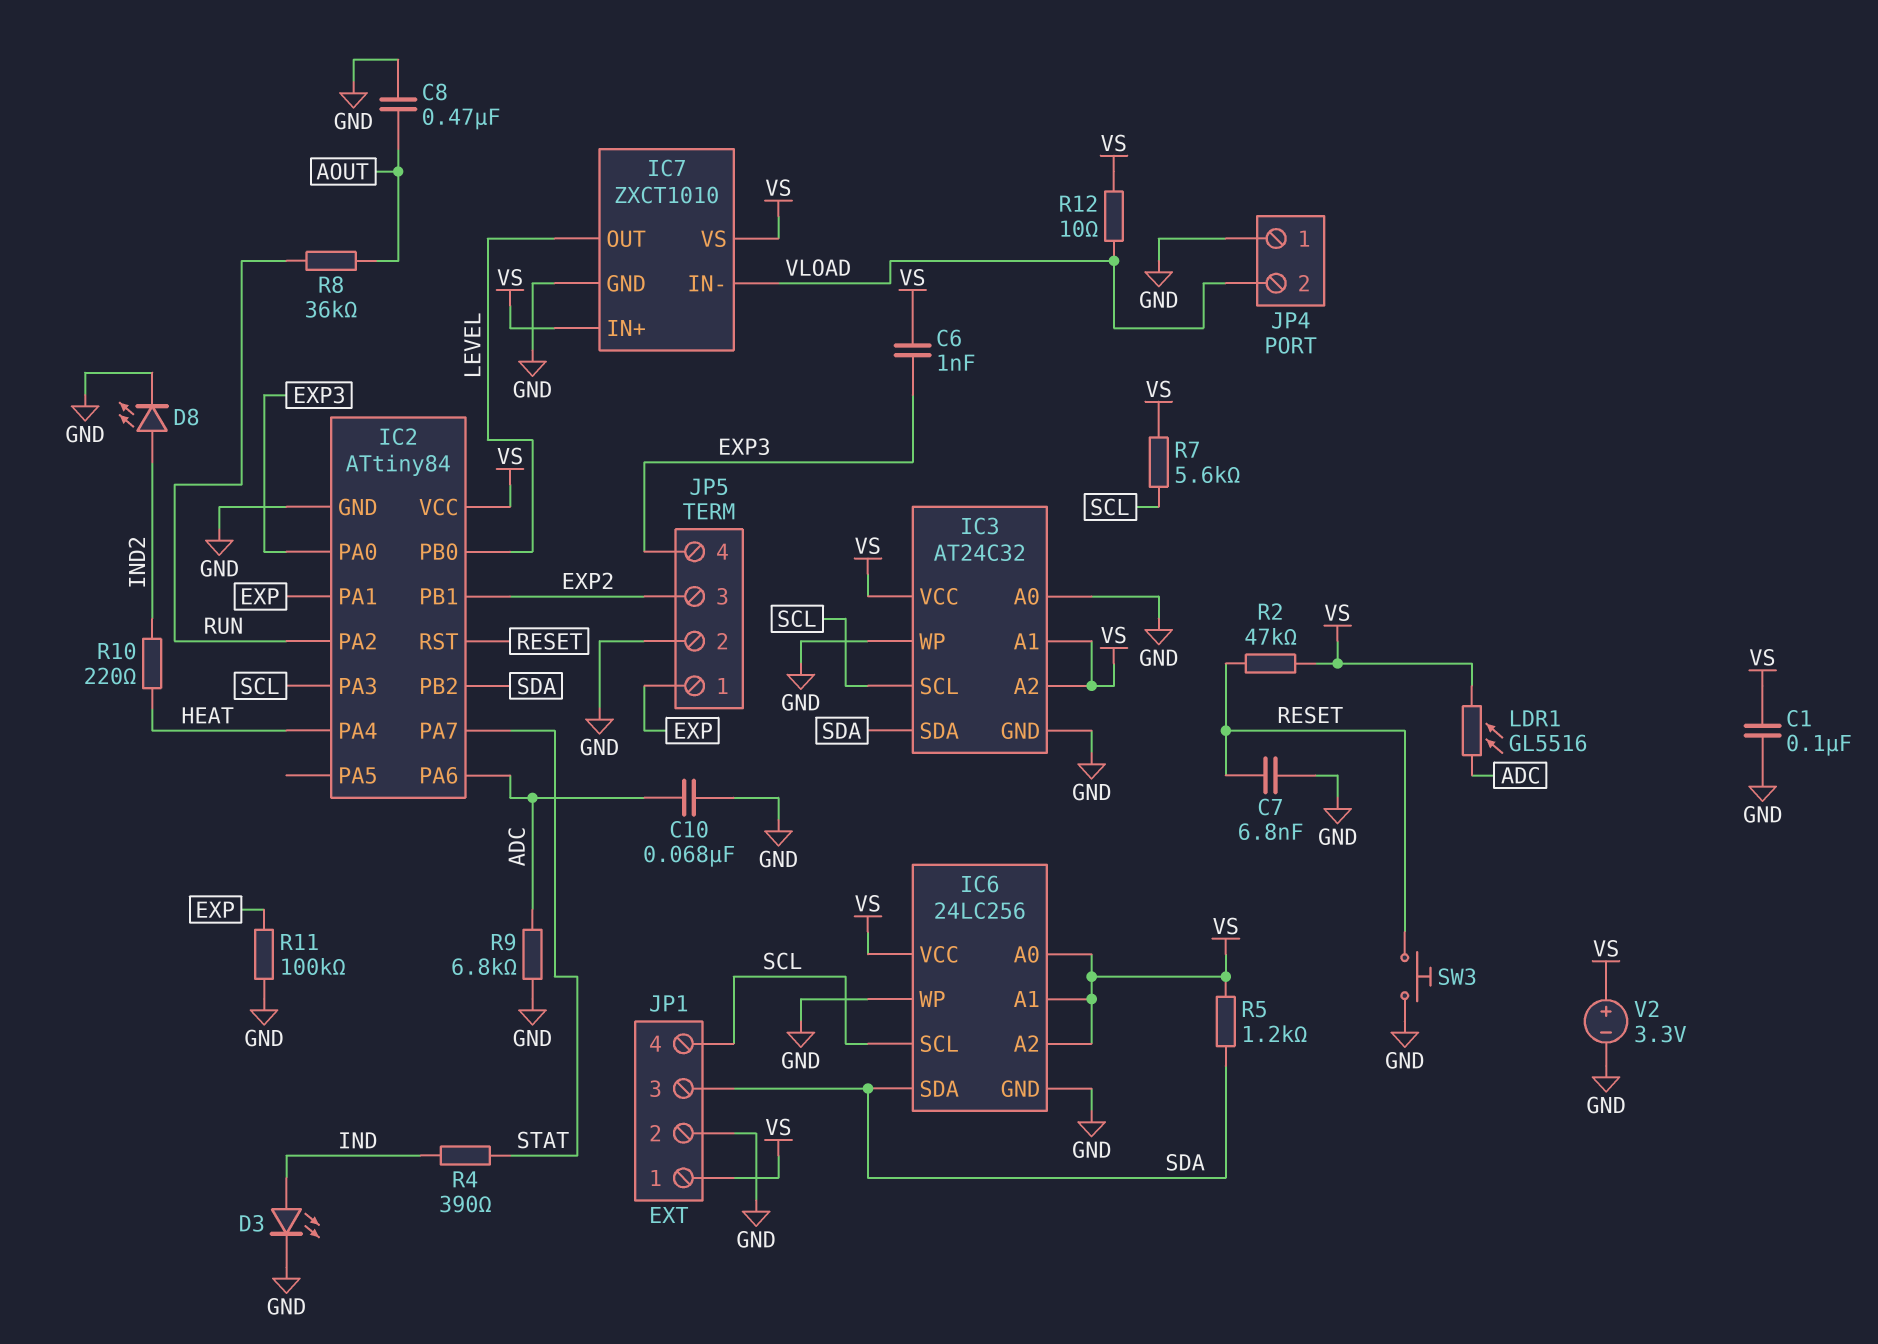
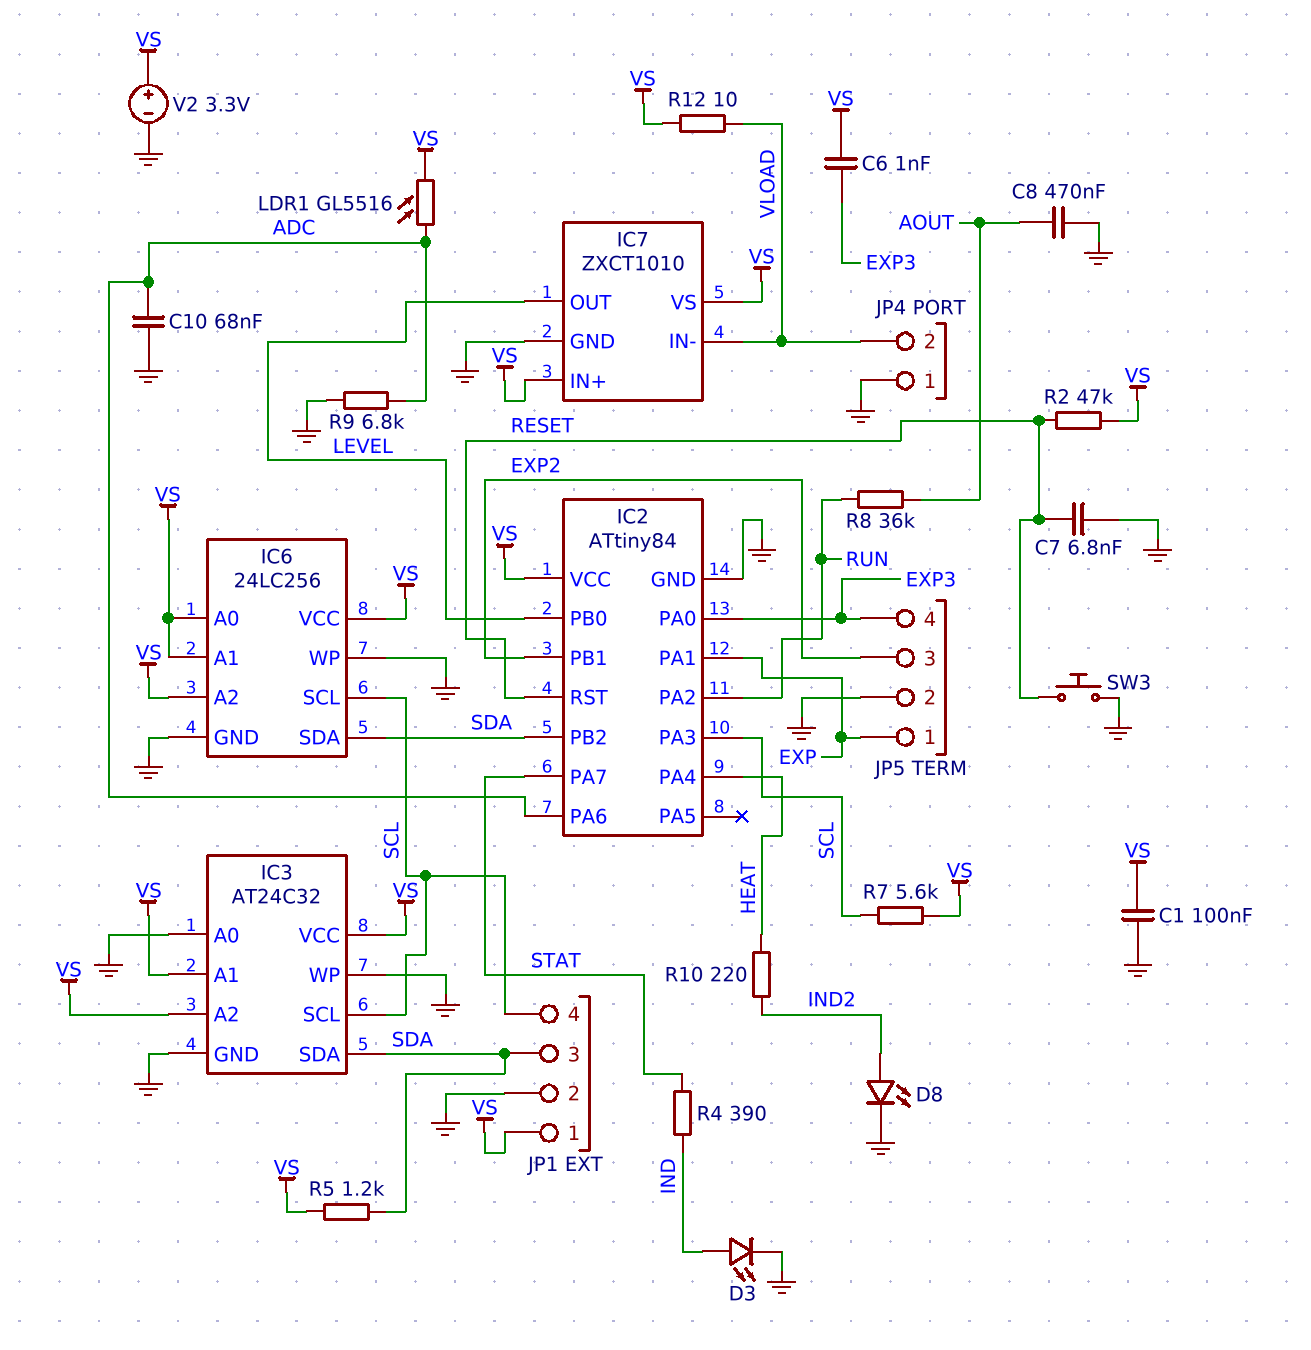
R11: 100k (EXP, GND) -> none

